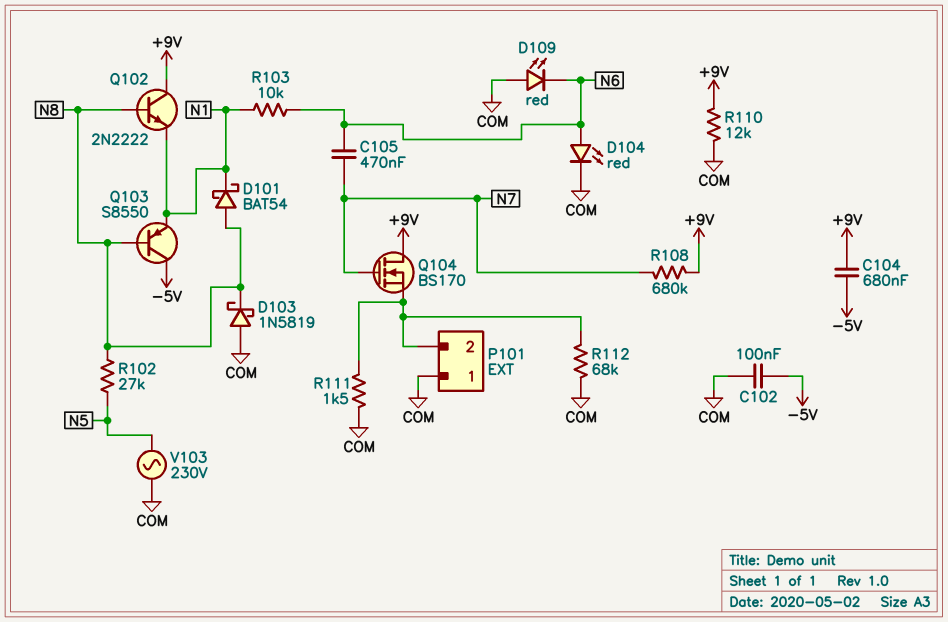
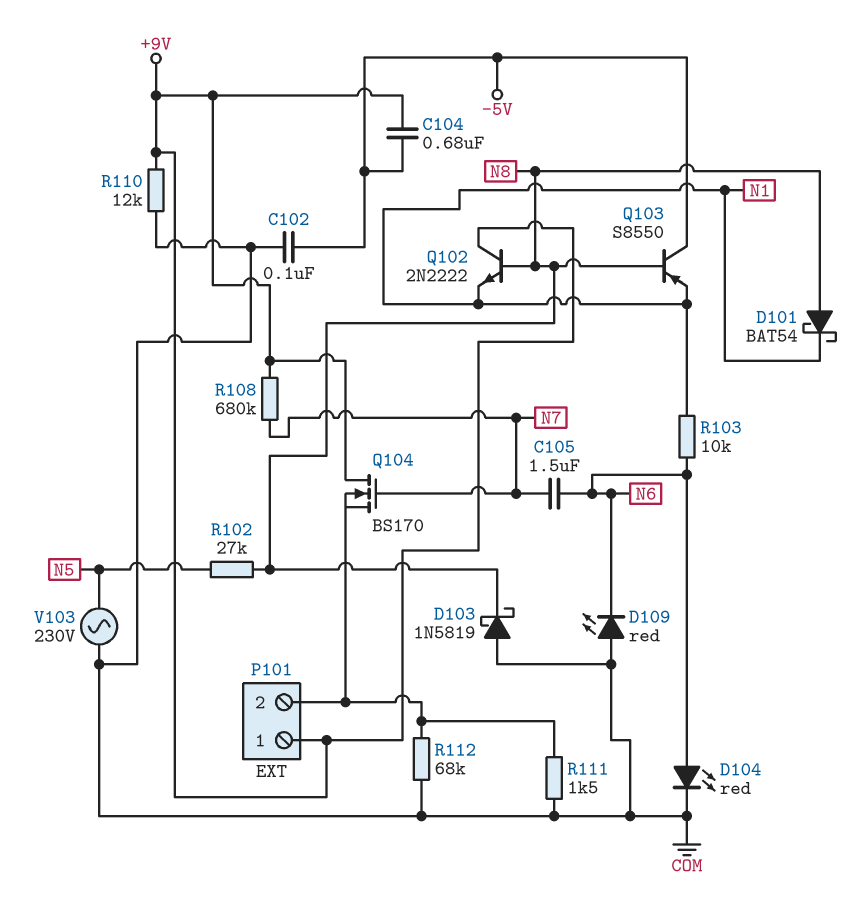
C105: 470nF (N6, N7) -> 1.5uF (N6, N7)
P101 pin 1: COM -> +9V

